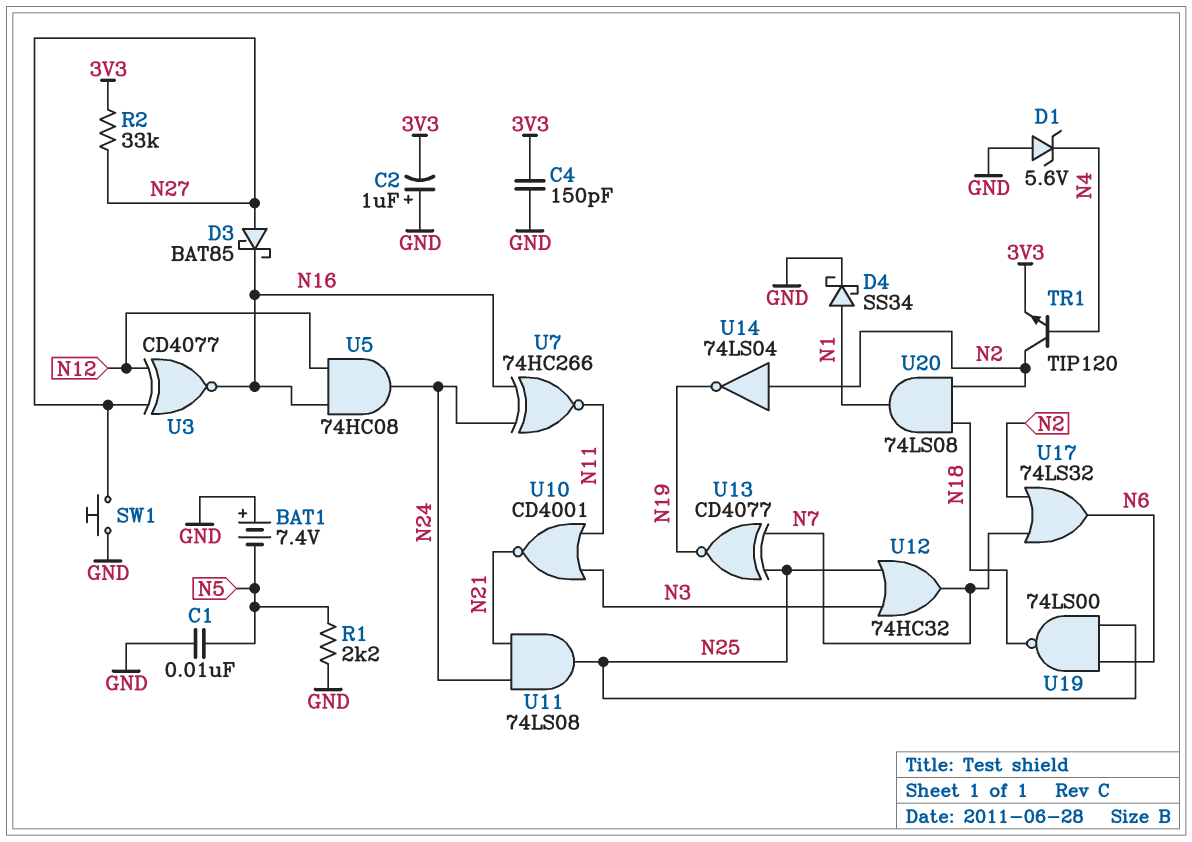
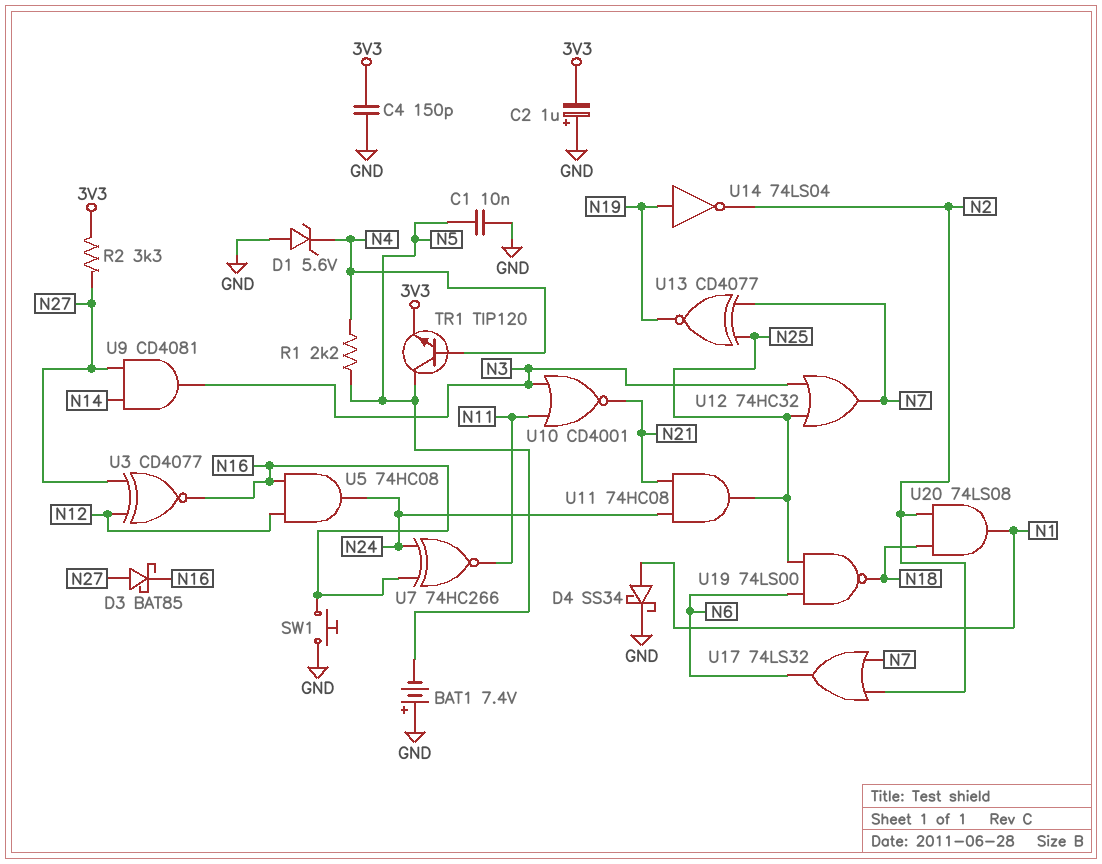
R1: 2.2k (GND, N5) -> 2.2k (N4, N5)
R2: 33k (3V3, N27) -> 3.3k (3V3, N27)
SW1: button (GND, N27) -> button (GND, N16)
TR1: NPN TIP120 (B N4, C N2, E 3V3) -> NPN TIP120 (B N4, C N5, E 3V3)
U9: none -> AND CD4081 (in N14, in N27, out N3)
U11: AND 74LS08 (in N21, in N24, out N25) -> AND 74HC08 (in N21, in N24, out N25)
U14: NOT 74LS04 (in N2, out N19) -> NOT 74LS04 (in N19, out N2)

